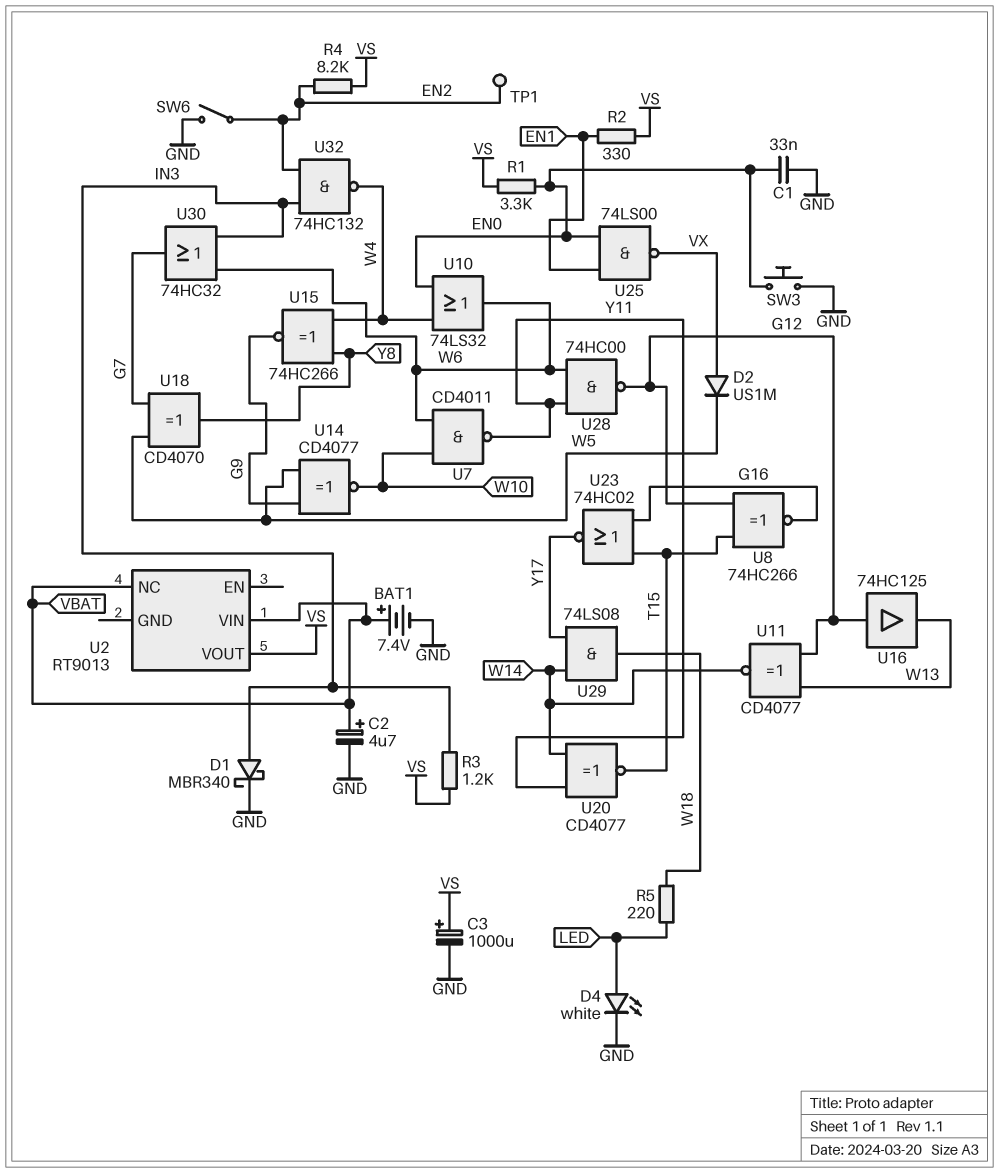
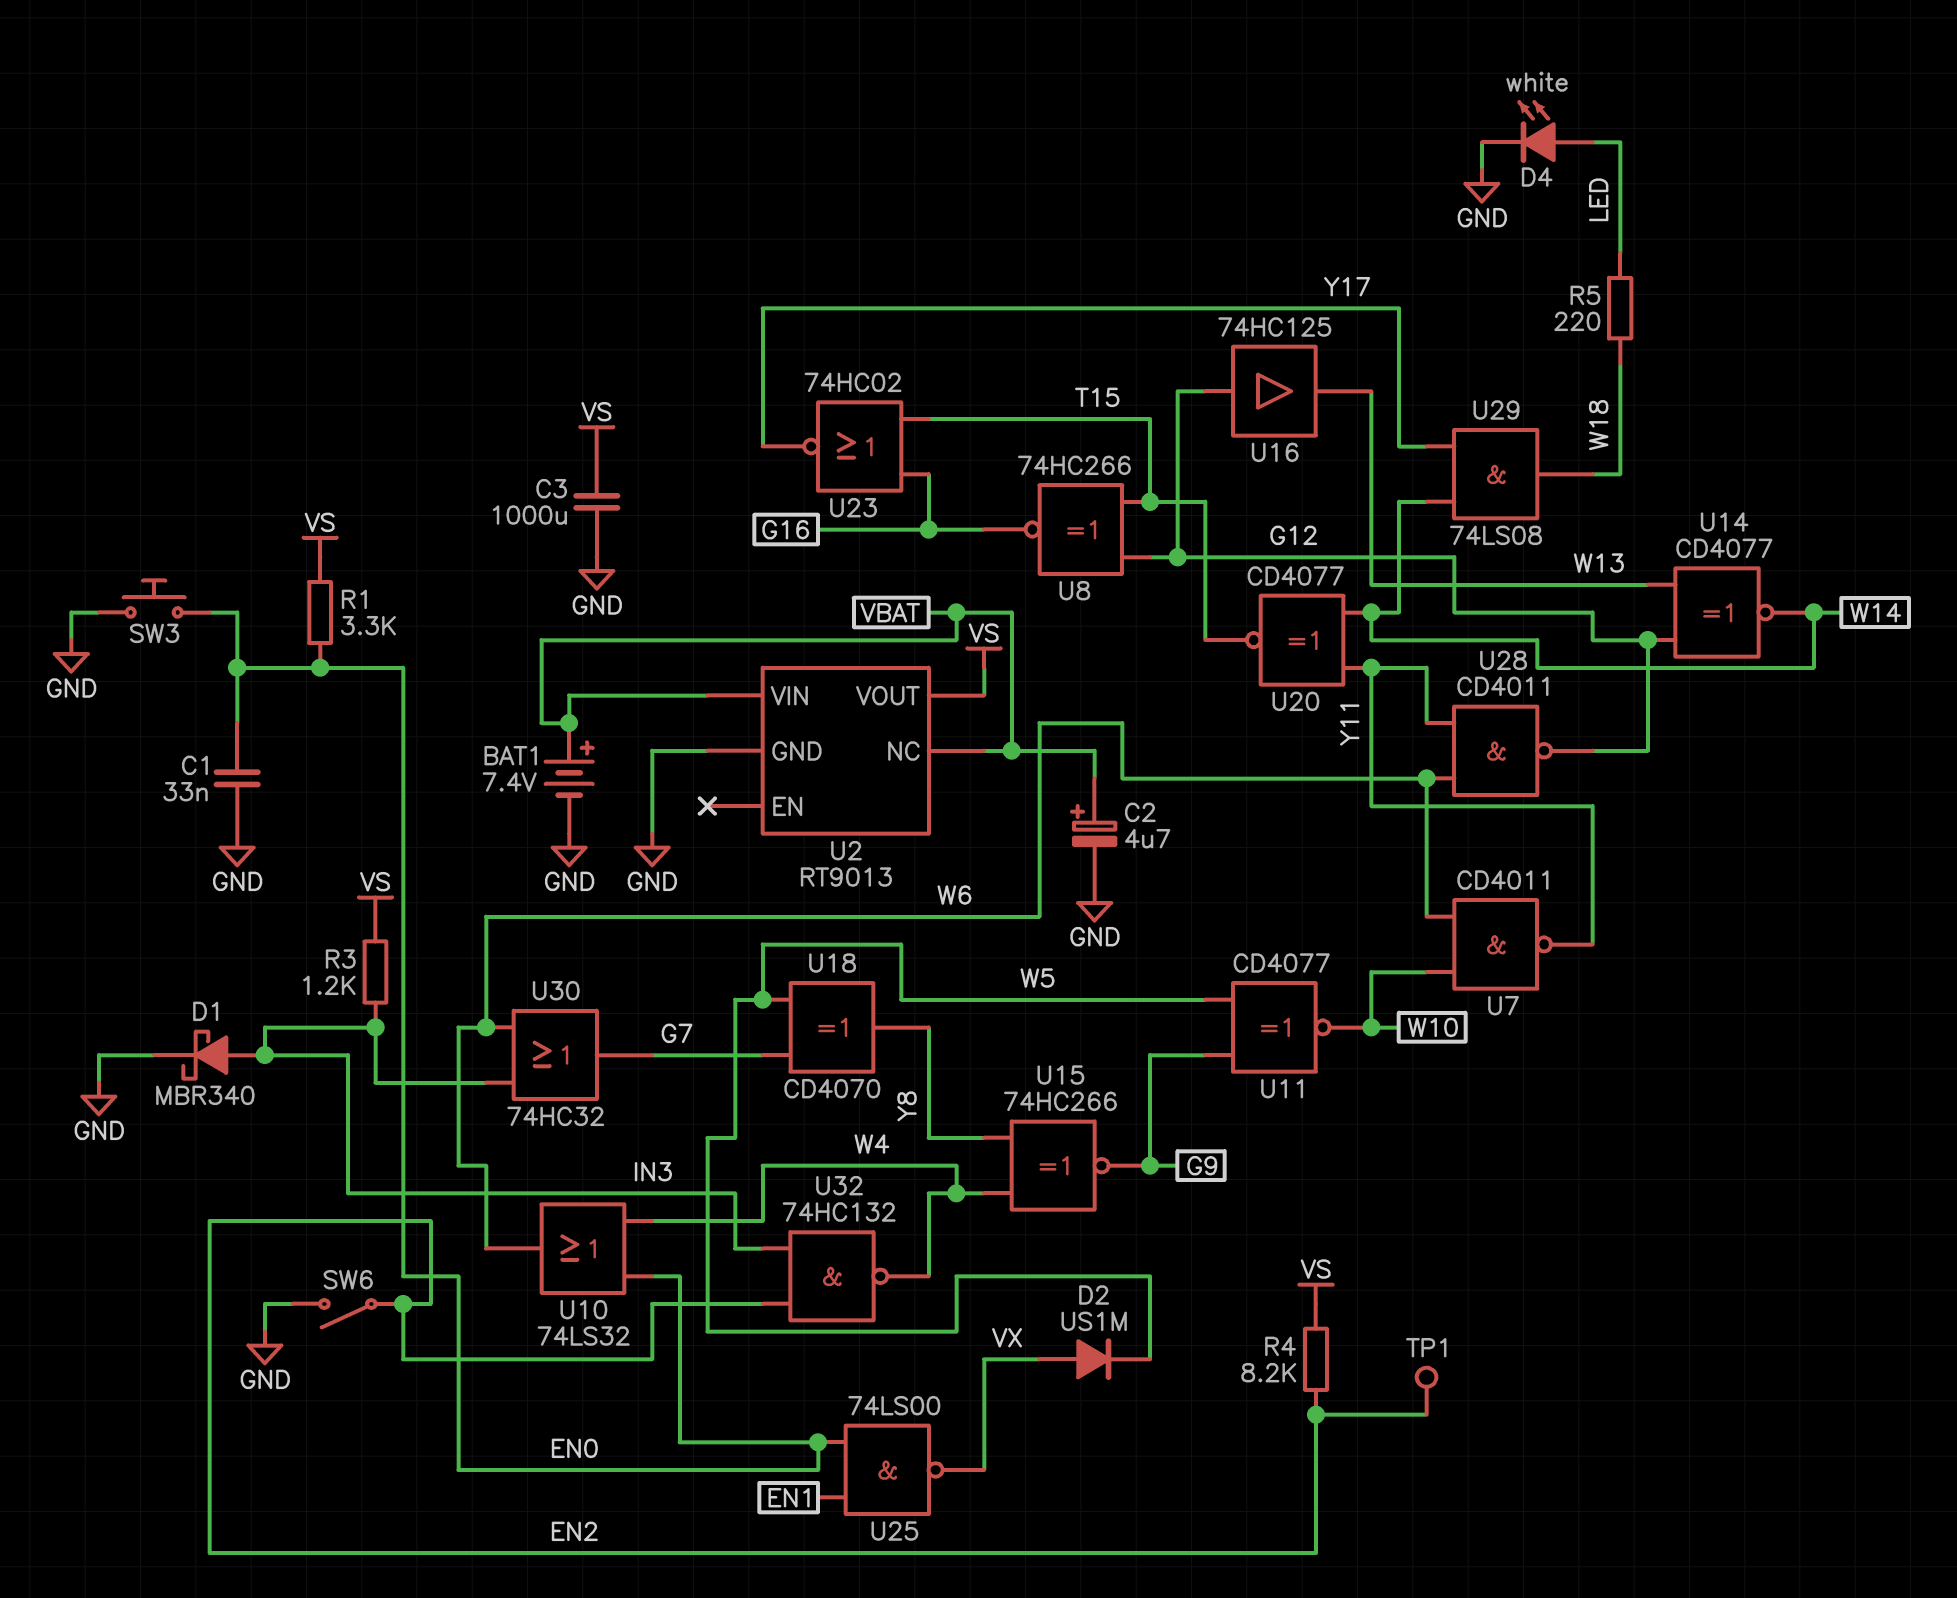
C3: 1000uF (plus VS, minus GND) -> 1000uF (GND, VS)
R2: 330 (EN1, VS) -> none
U2 pin GND: none -> GND
U11: XNOR CD4077 (in G12, in W13, out W14) -> XNOR CD4077 (in G9, in W5, out W10)
U14: XNOR CD4077 (in G9, in W5, out W10) -> XNOR CD4077 (in G12, in W13, out W14)
U28: NAND 74HC00 (in W6, in Y11, out G12) -> NAND CD4011 (in W6, in Y11, out G12)

